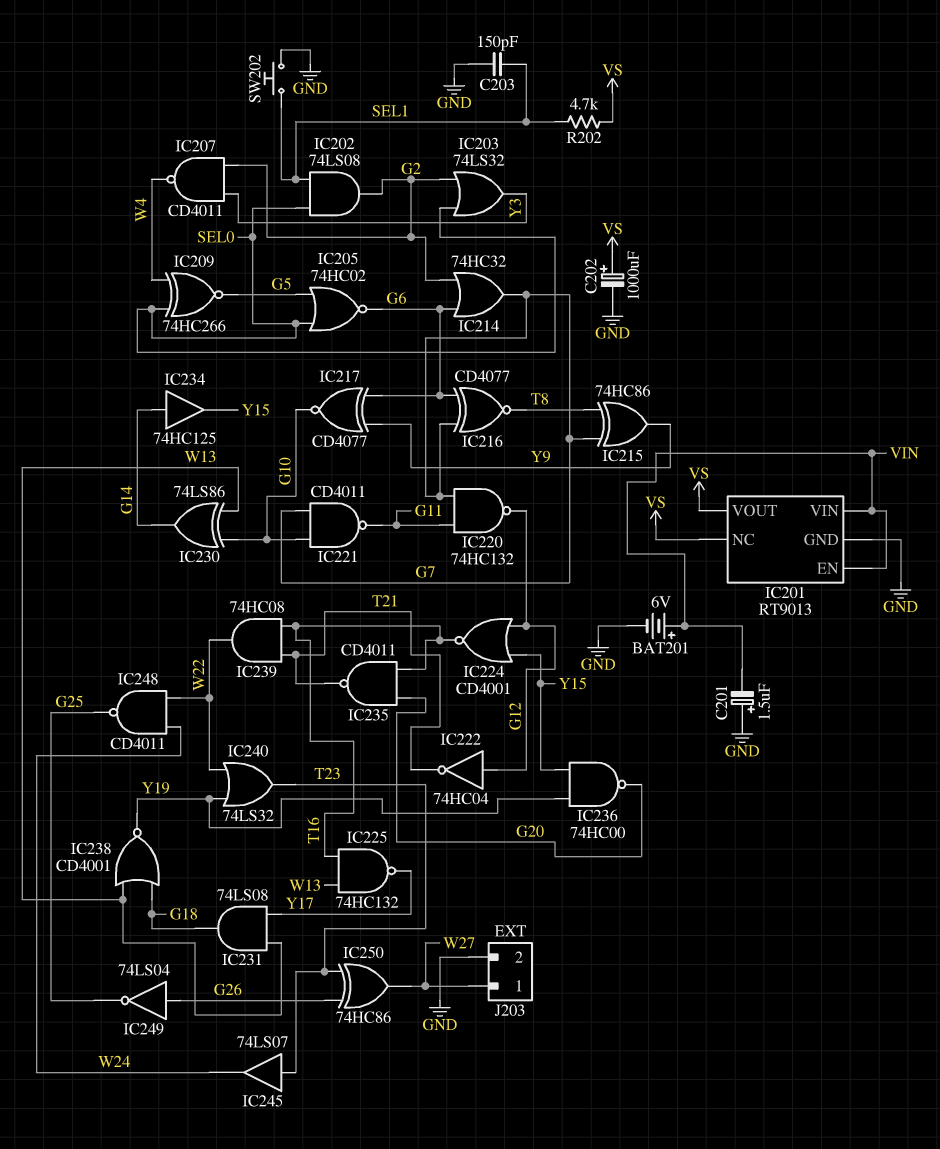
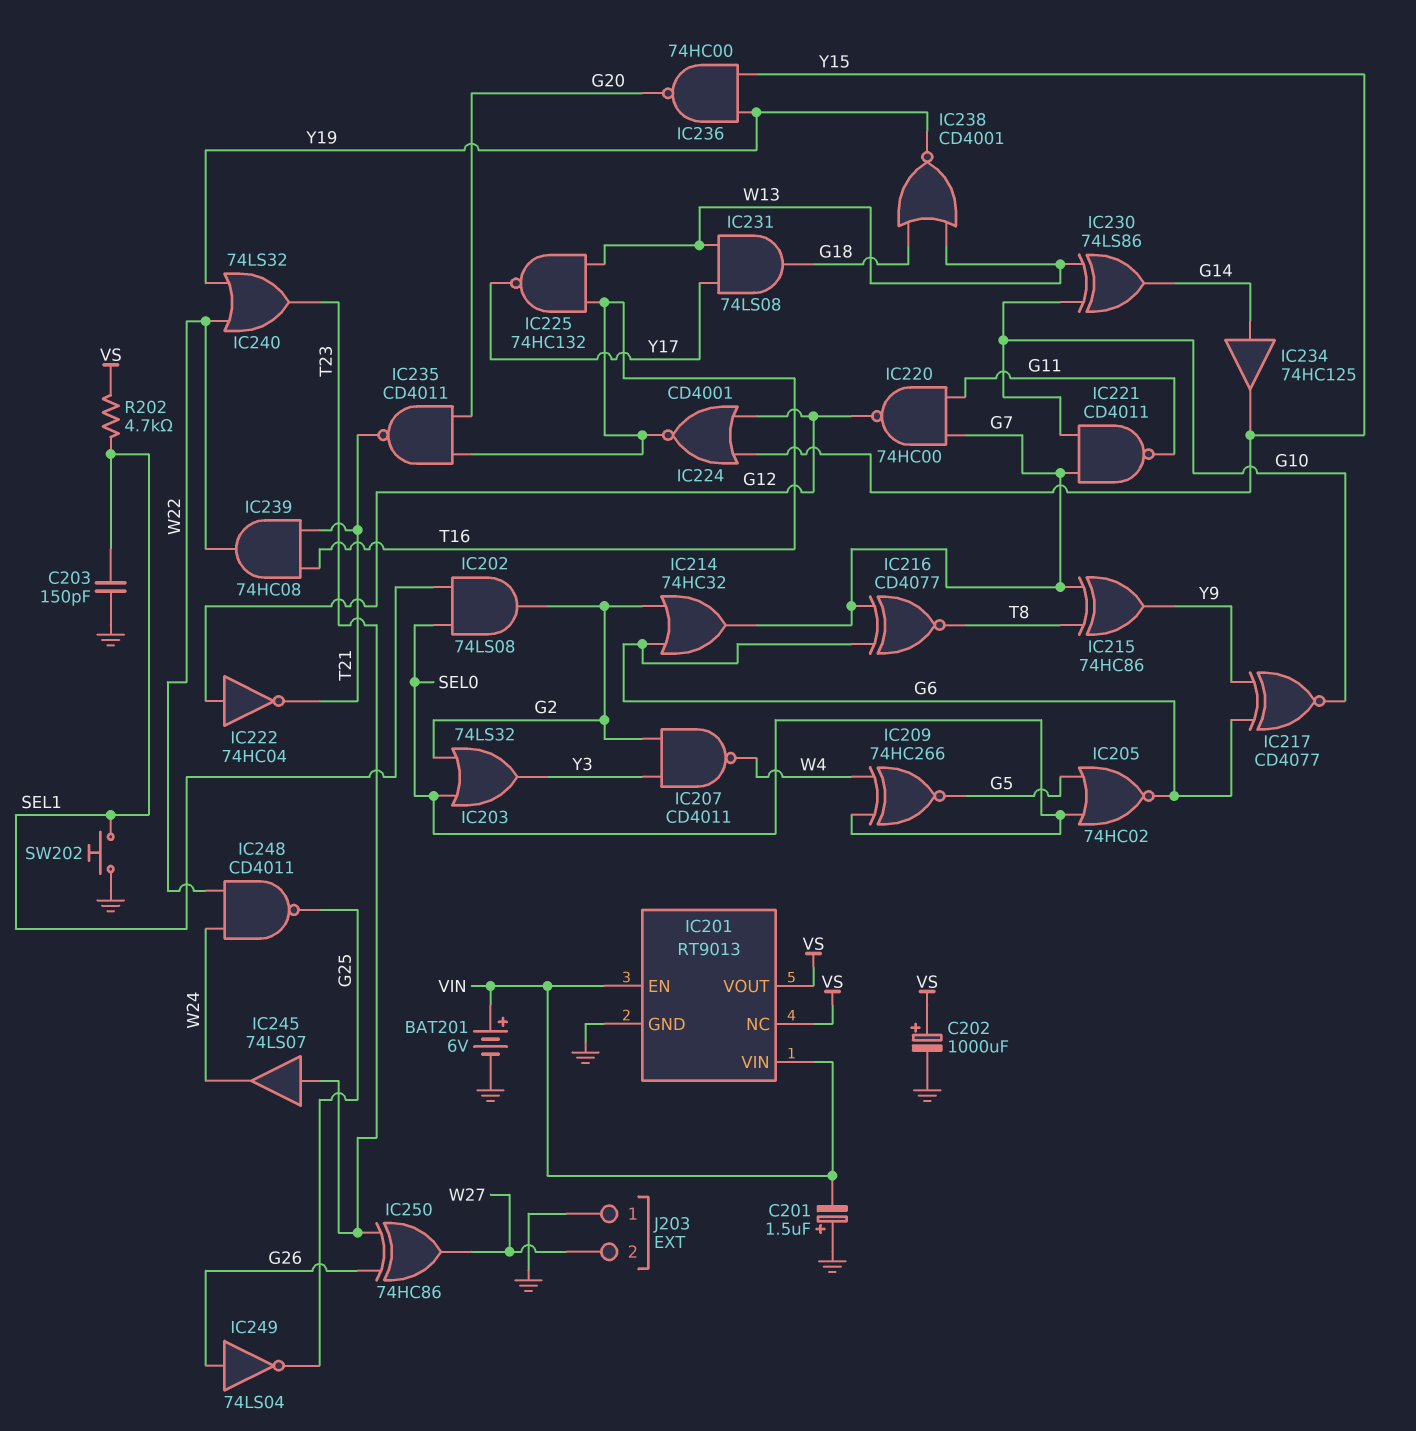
IC220: NAND 74HC132 (in G7, in G11, out G12) -> NAND 74HC00 (in G7, in G11, out G12)
J203 pin 1: W27 -> GND
J203 pin 2: GND -> W27

